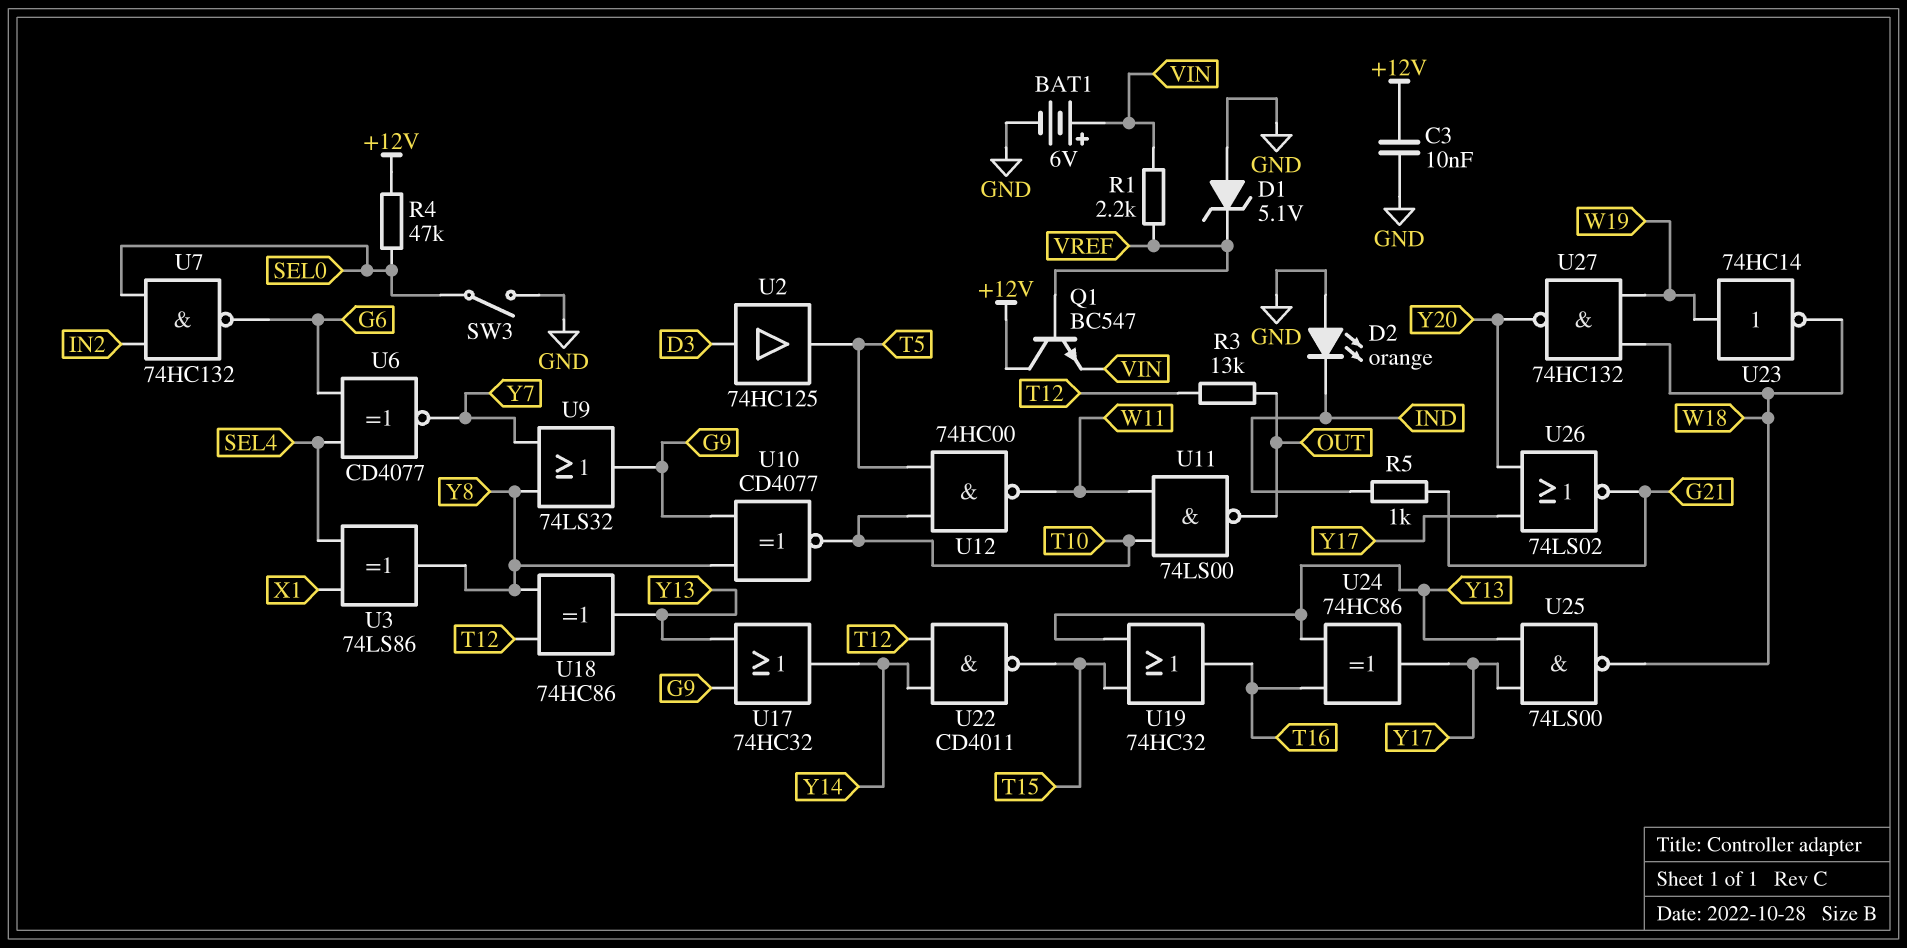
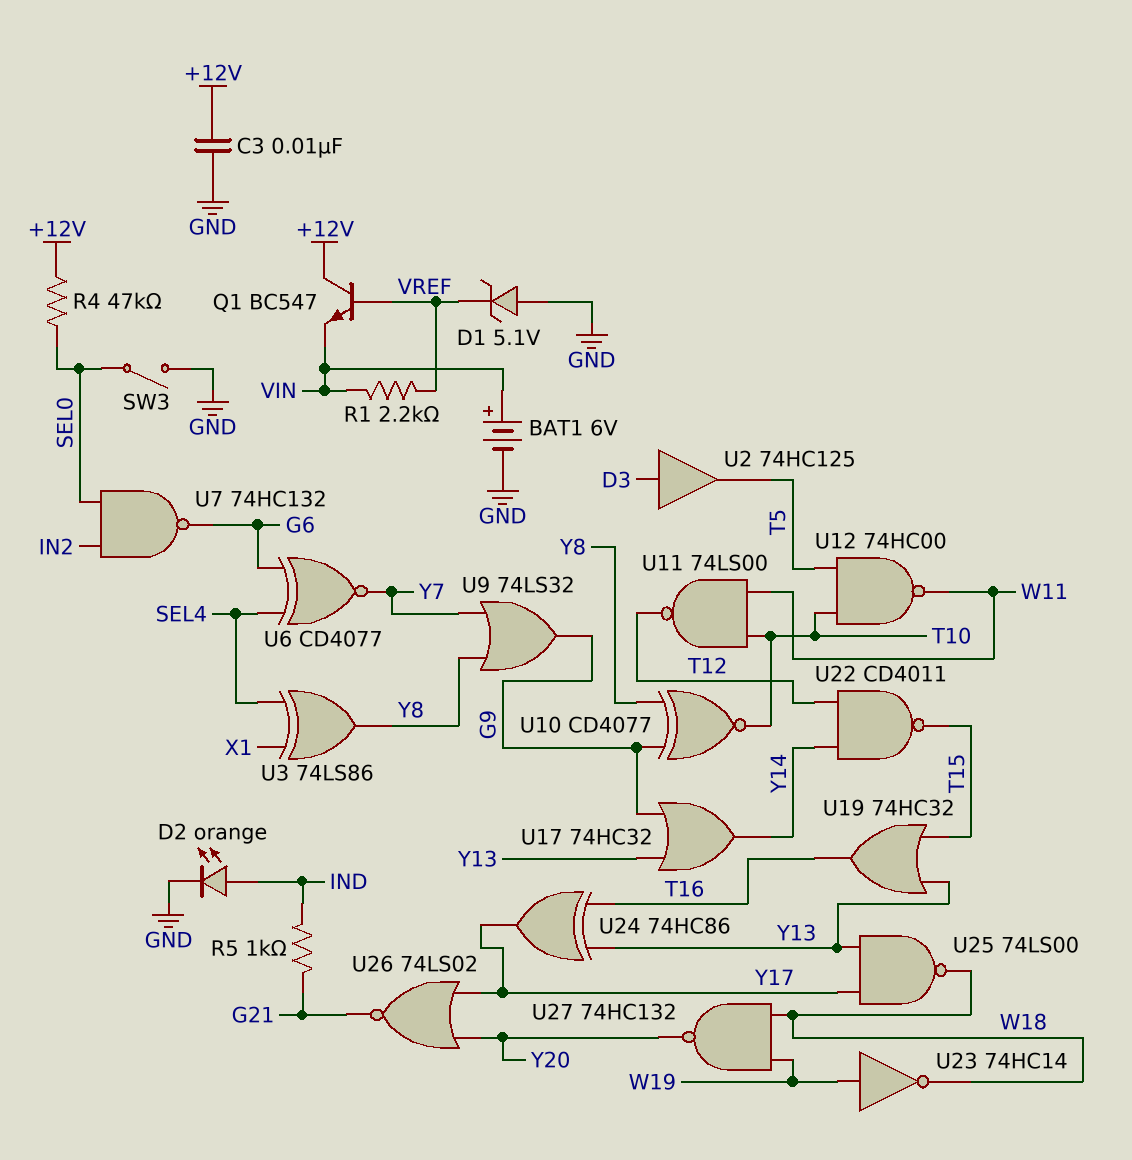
D2: LED orange (A GND, K IND) -> LED orange (A IND, K GND)
R3: 13k (OUT, T12) -> none
U11: NAND 74LS00 (in T10, in W11, out OUT) -> NAND 74LS00 (in T10, in W11, out T12)
U18: XOR 74HC86 (in T12, in Y8, out Y13) -> none

